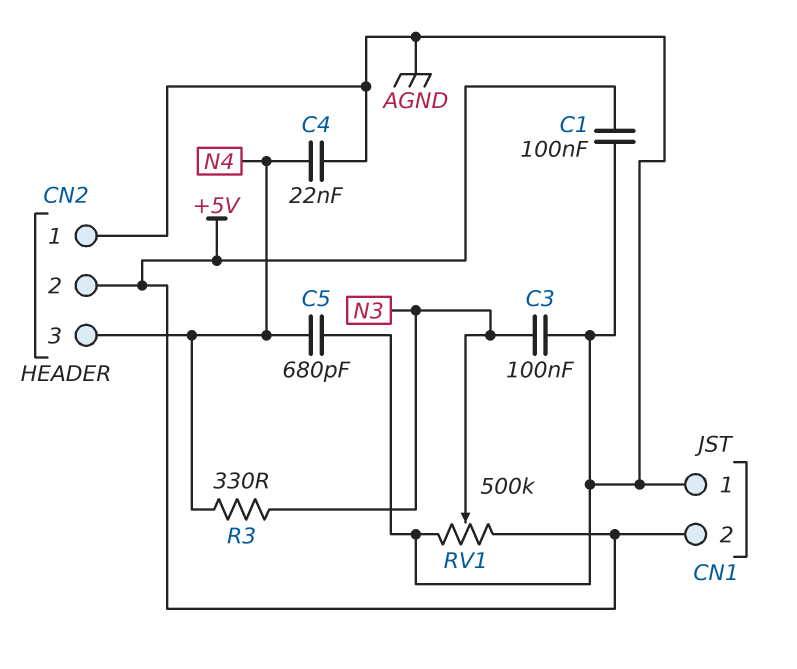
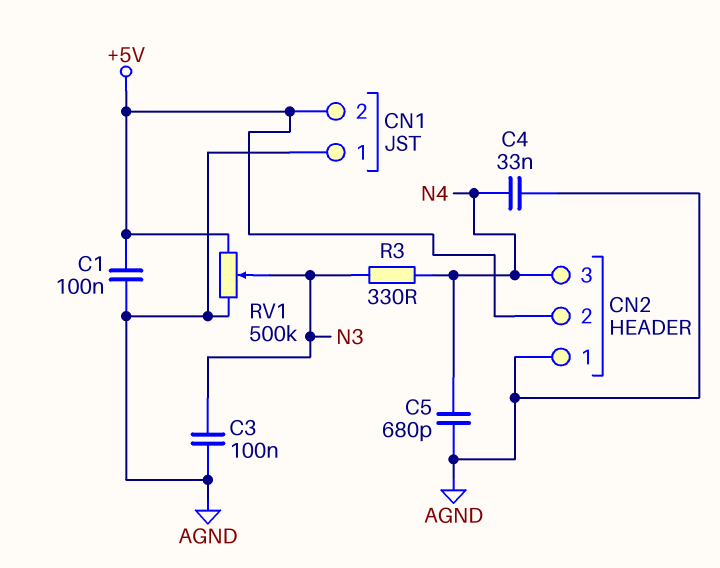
C4: 22nF (AGND, N4) -> 33nF (AGND, N4)

